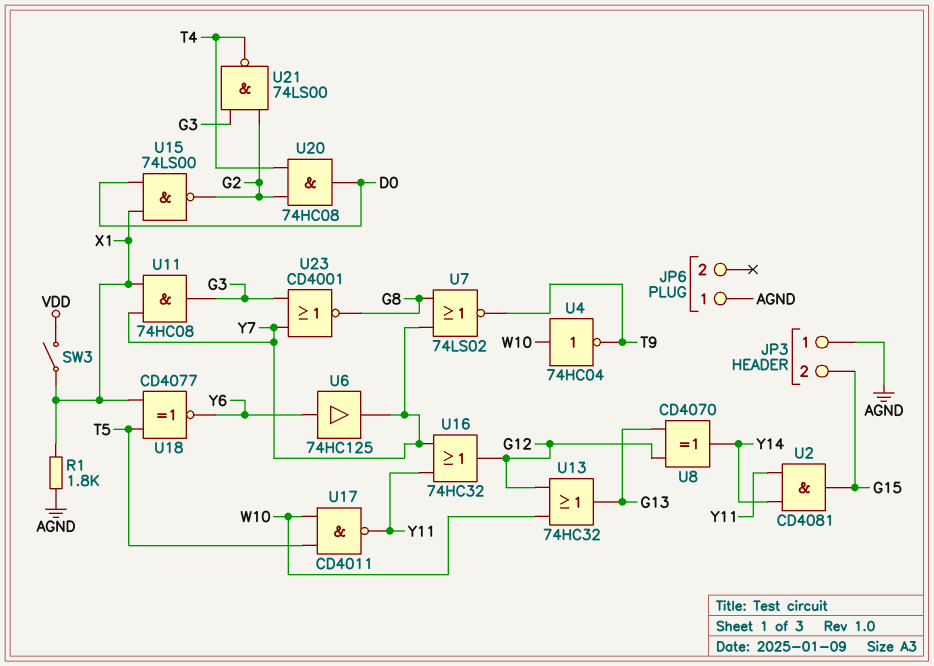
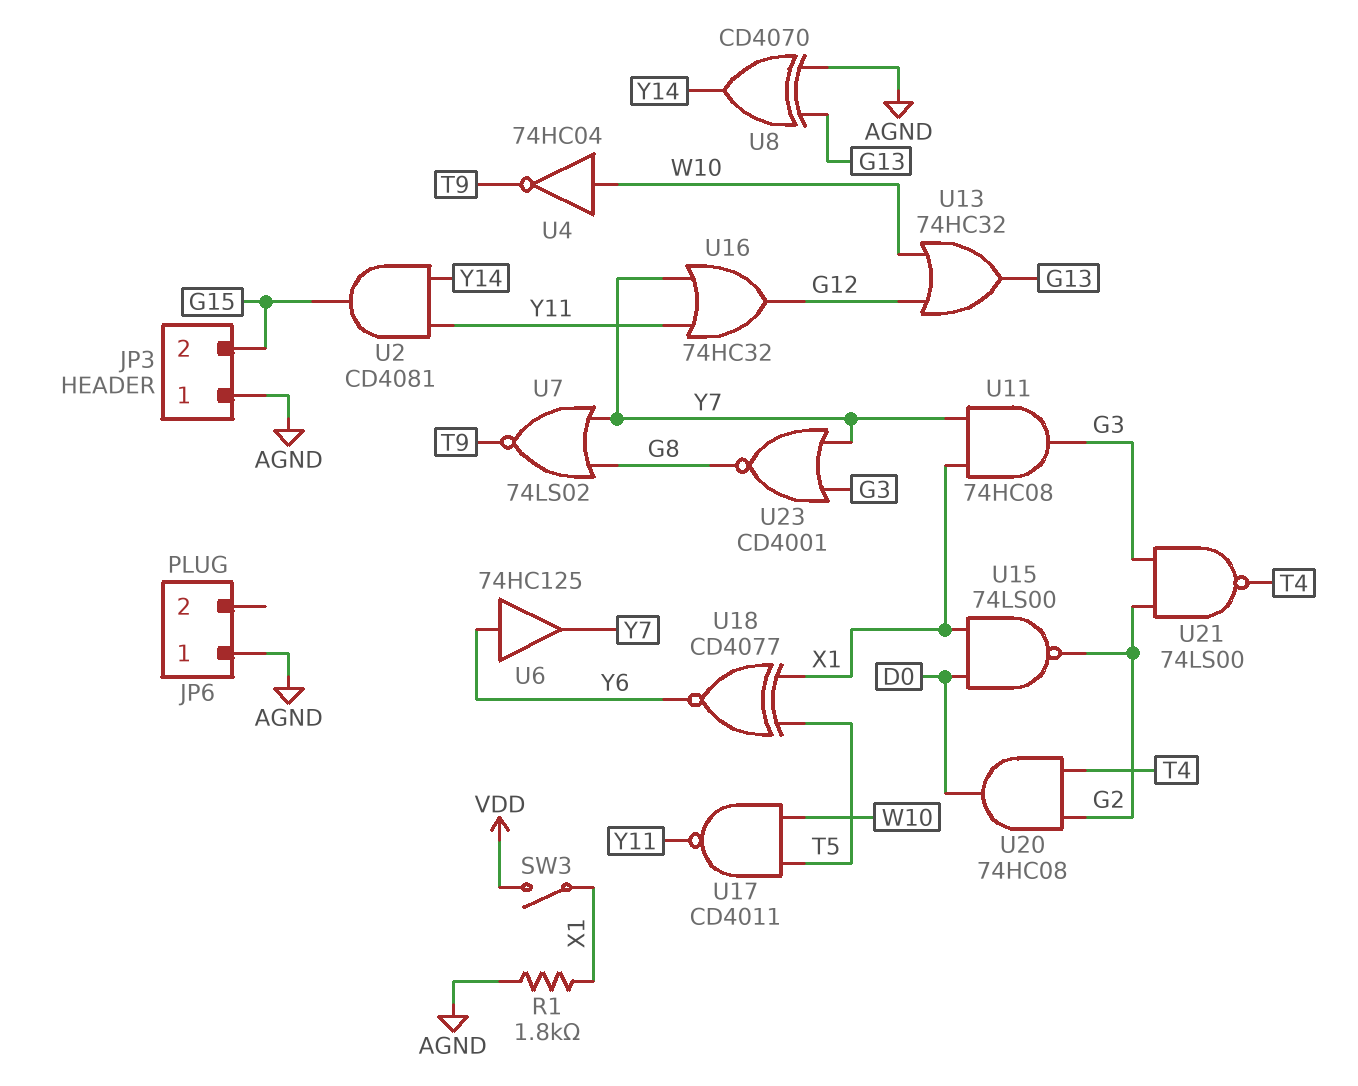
U8: XOR CD4070 (in G12, in G13, out Y14) -> XOR CD4070 (in AGND, in G13, out Y14)

